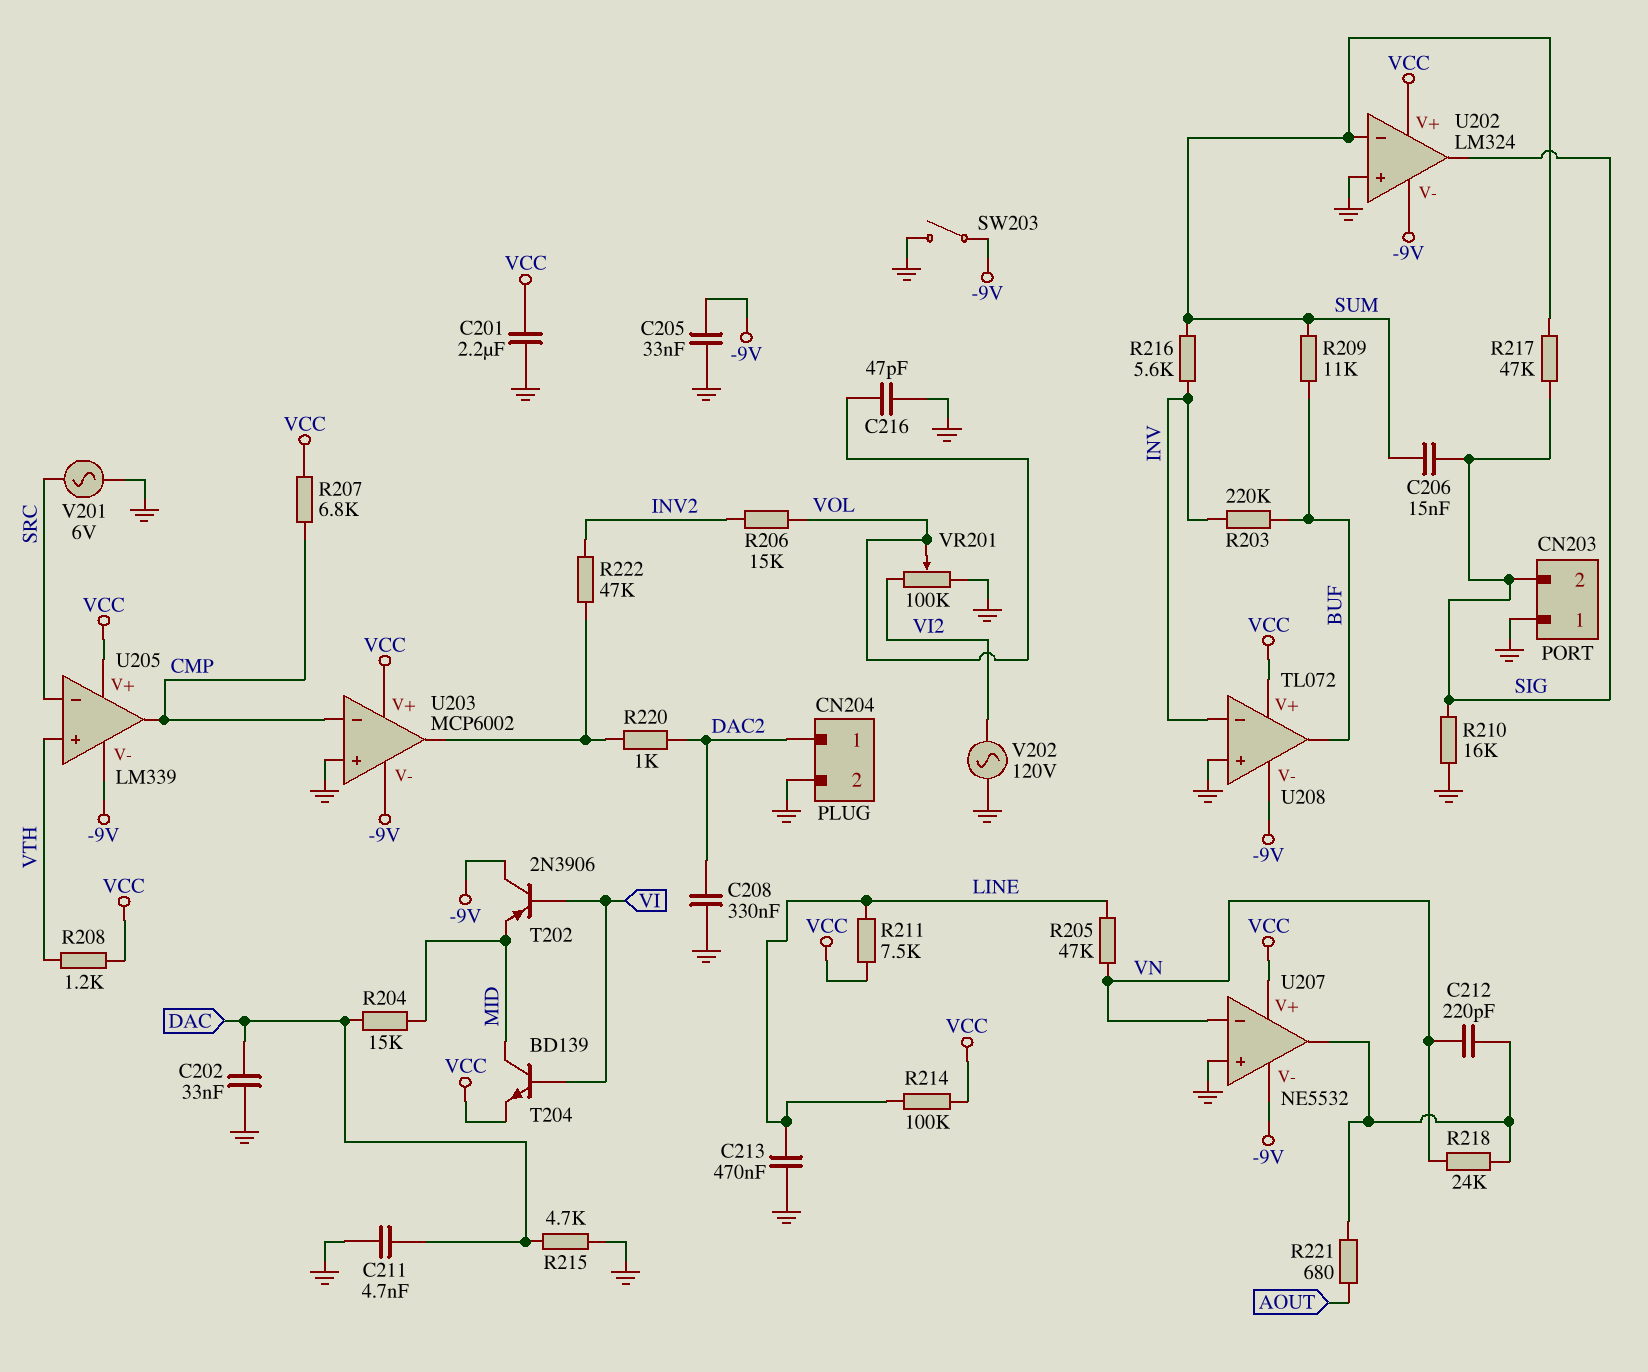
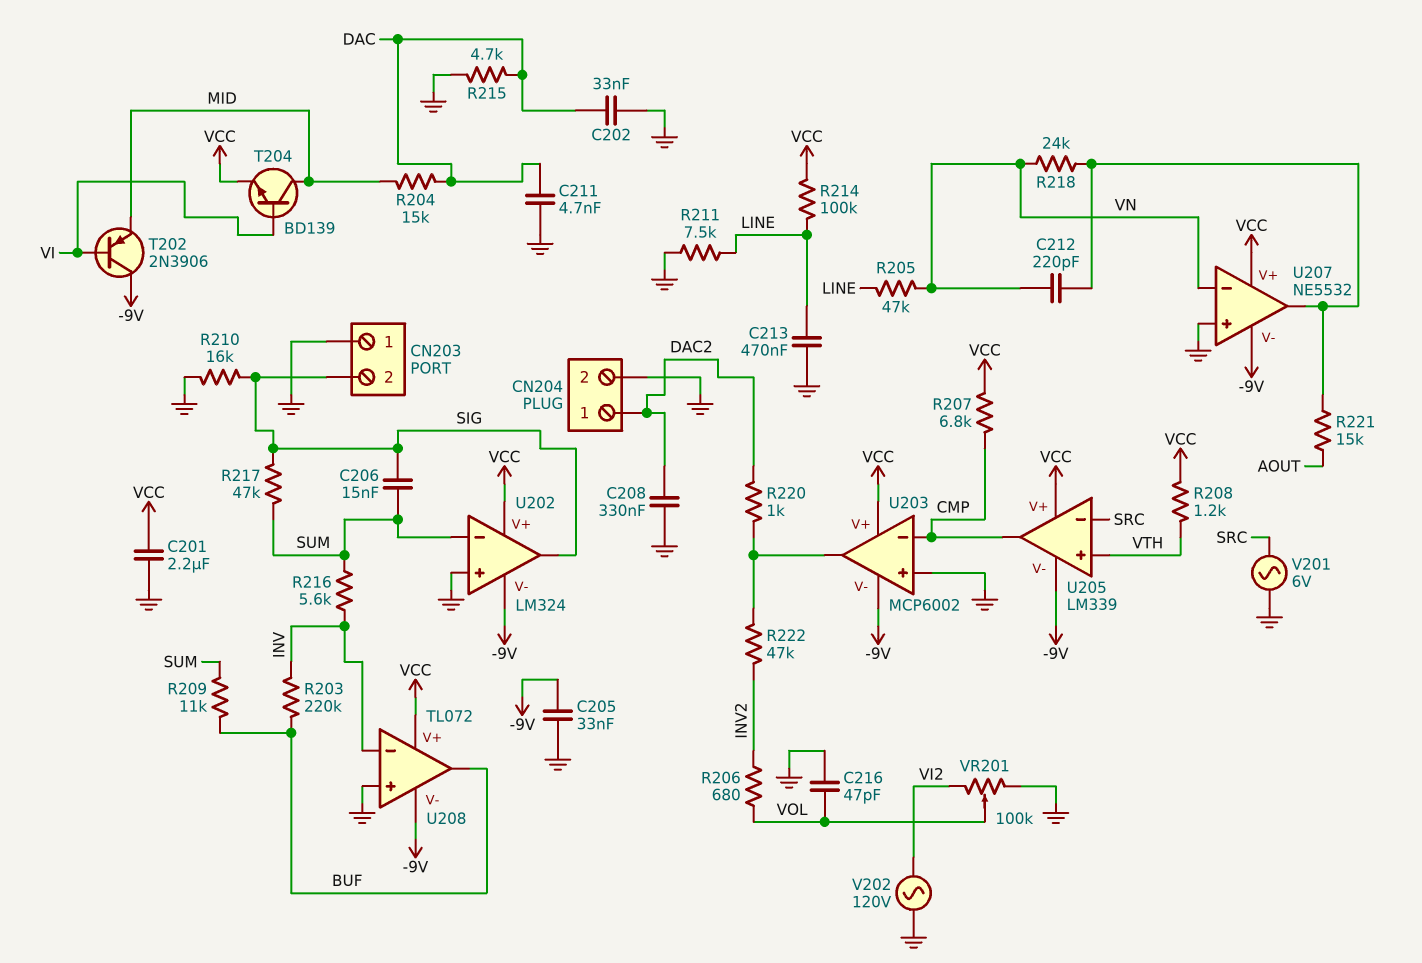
R206: 15k (INV2, VOL) -> 680 (INV2, VOL)
R211: 7.5k (LINE, VCC) -> 7.5k (GND, LINE)
R221: 680 (AOUT, U207/out) -> 15k (AOUT, U207/out)
SW203: switch (-9V, GND) -> none

